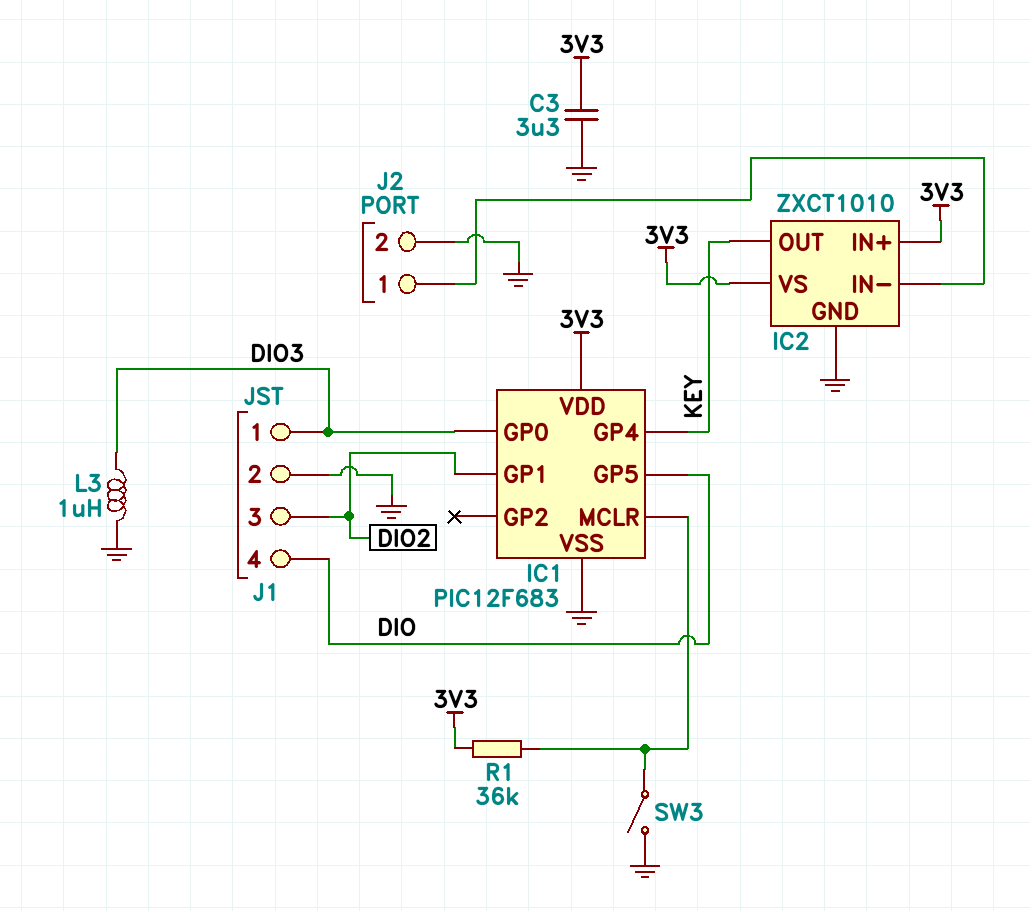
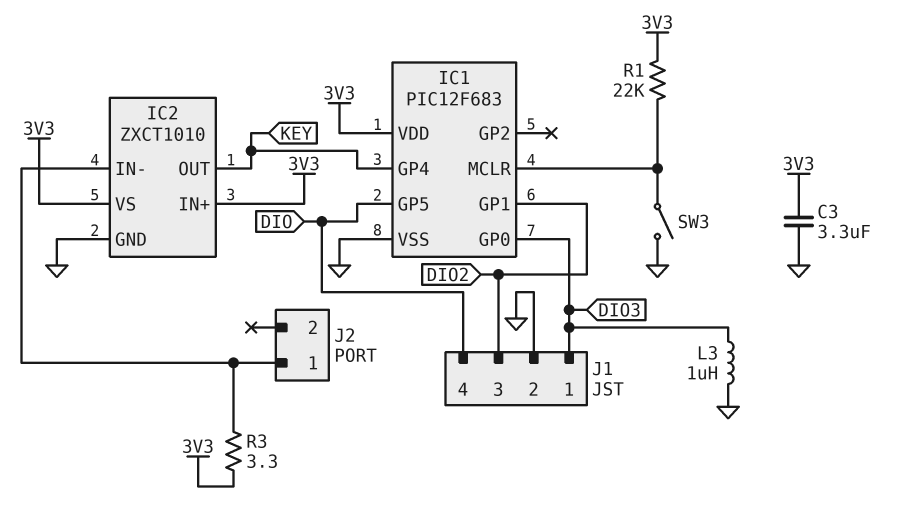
J2 pin 2: GND -> none
R1: 36k (3V3, IC1/MCLR) -> 22k (3V3, IC1/MCLR)
R3: none -> 3.3 (3V3, IC2/IN-)

